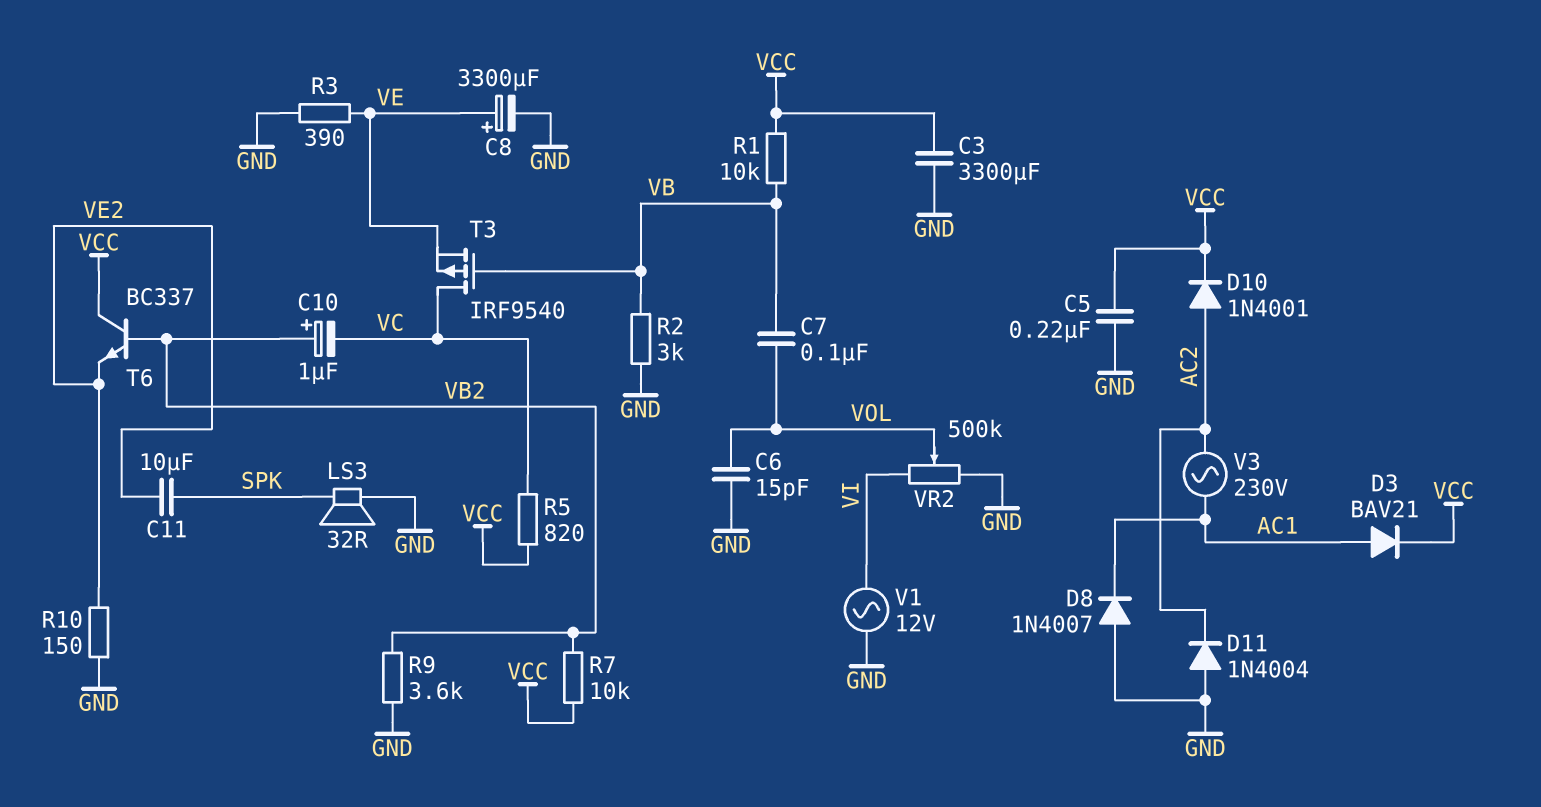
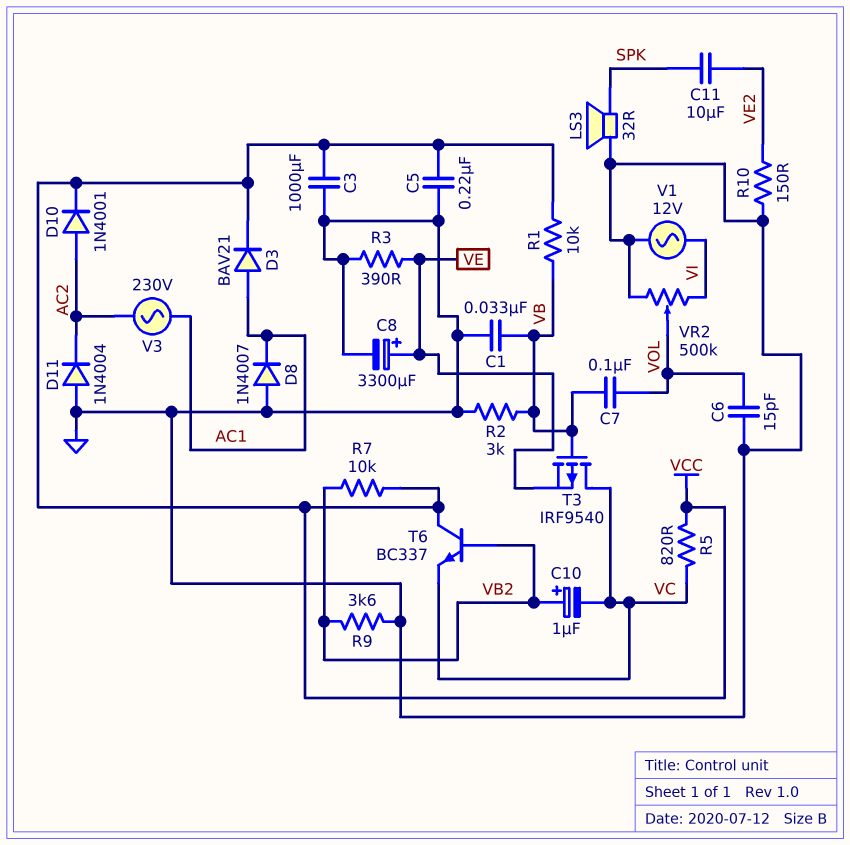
C1: none -> 33nF (GND, VB)
C3: 3300uF (GND, VCC) -> 1000uF (GND, VCC)
T6: NPN BC337 (B VB2, C VCC, E VE2) -> NPN BC337 (B VB2, C VCC, E VC)

